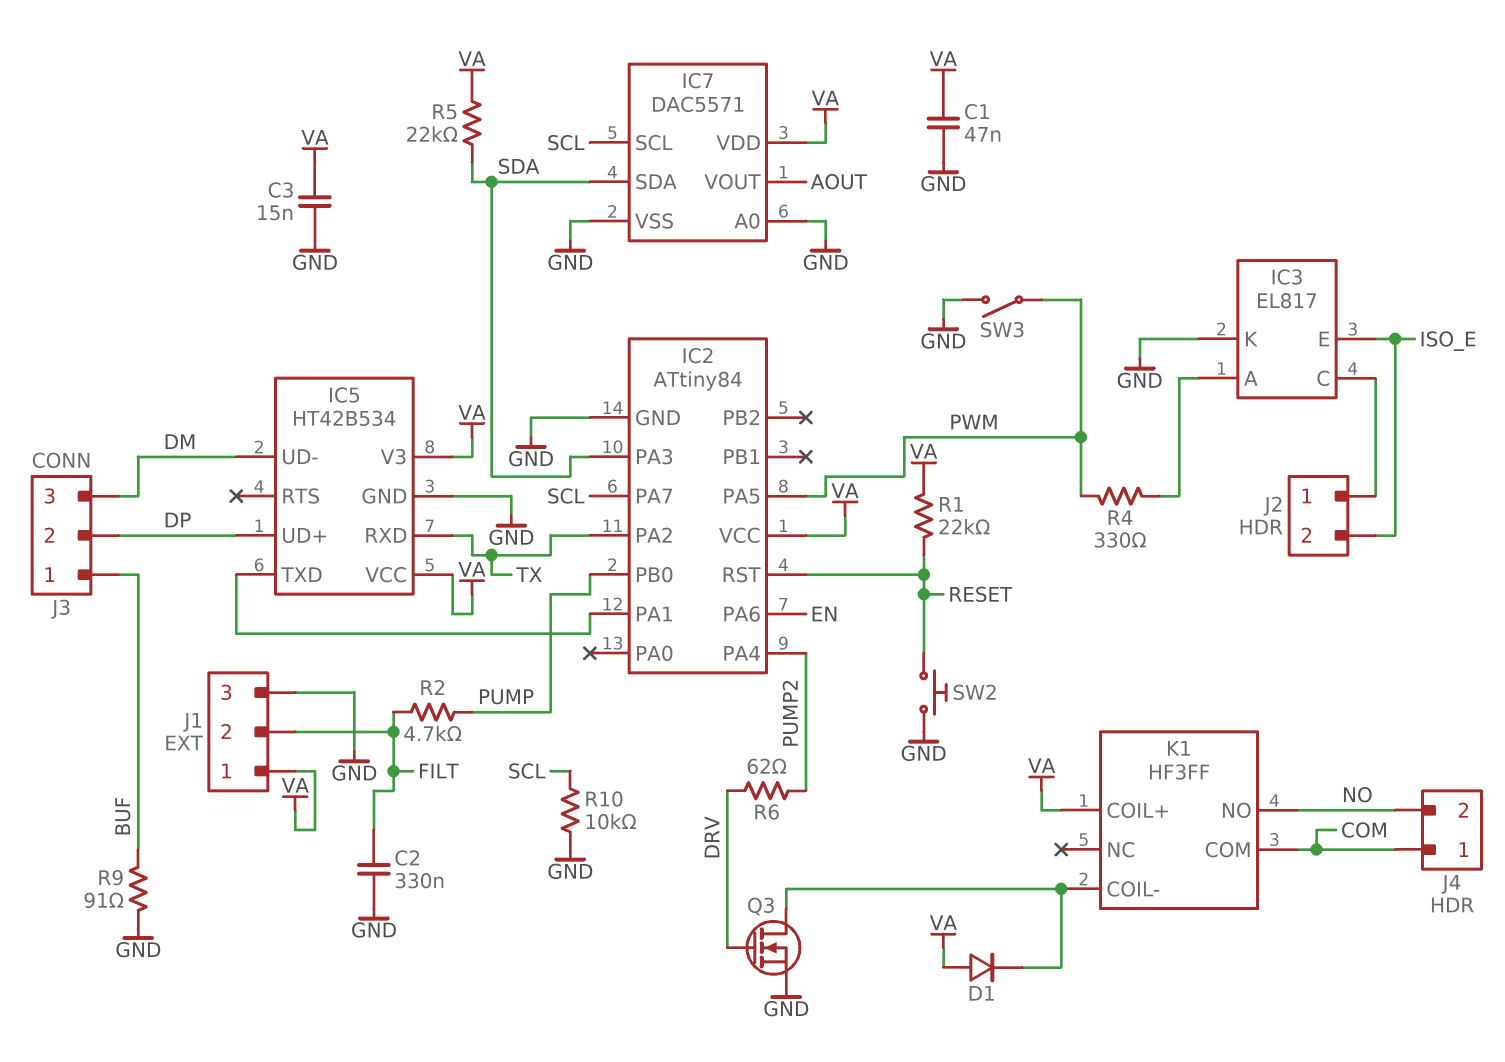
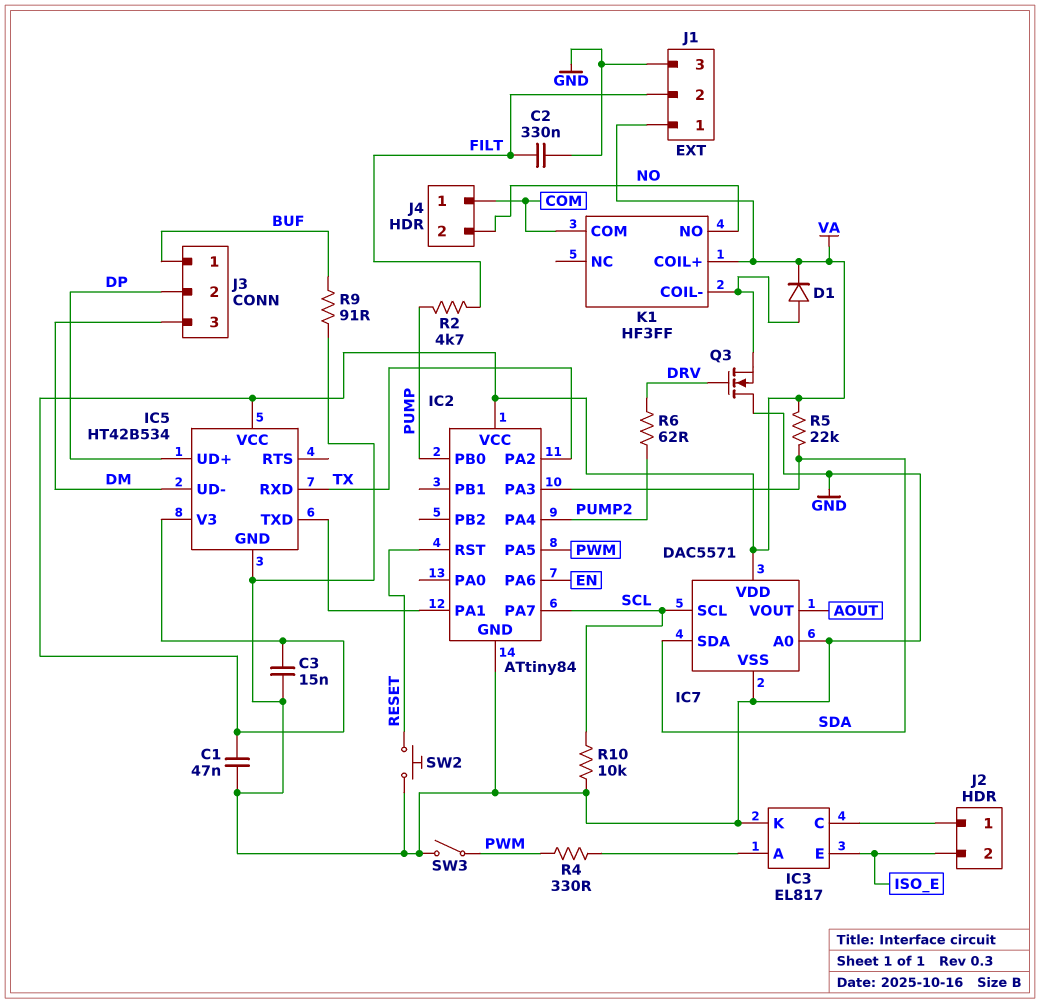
D1: diode (A VA, K K1/COIL-) -> diode (A K1/COIL-, K VA)
Q3: NMOS (G DRV, D K1/COIL-, S GND) -> NMOS (G DRV, D GND, S K1/COIL-)
R1: 22k (RESET, VA) -> none

